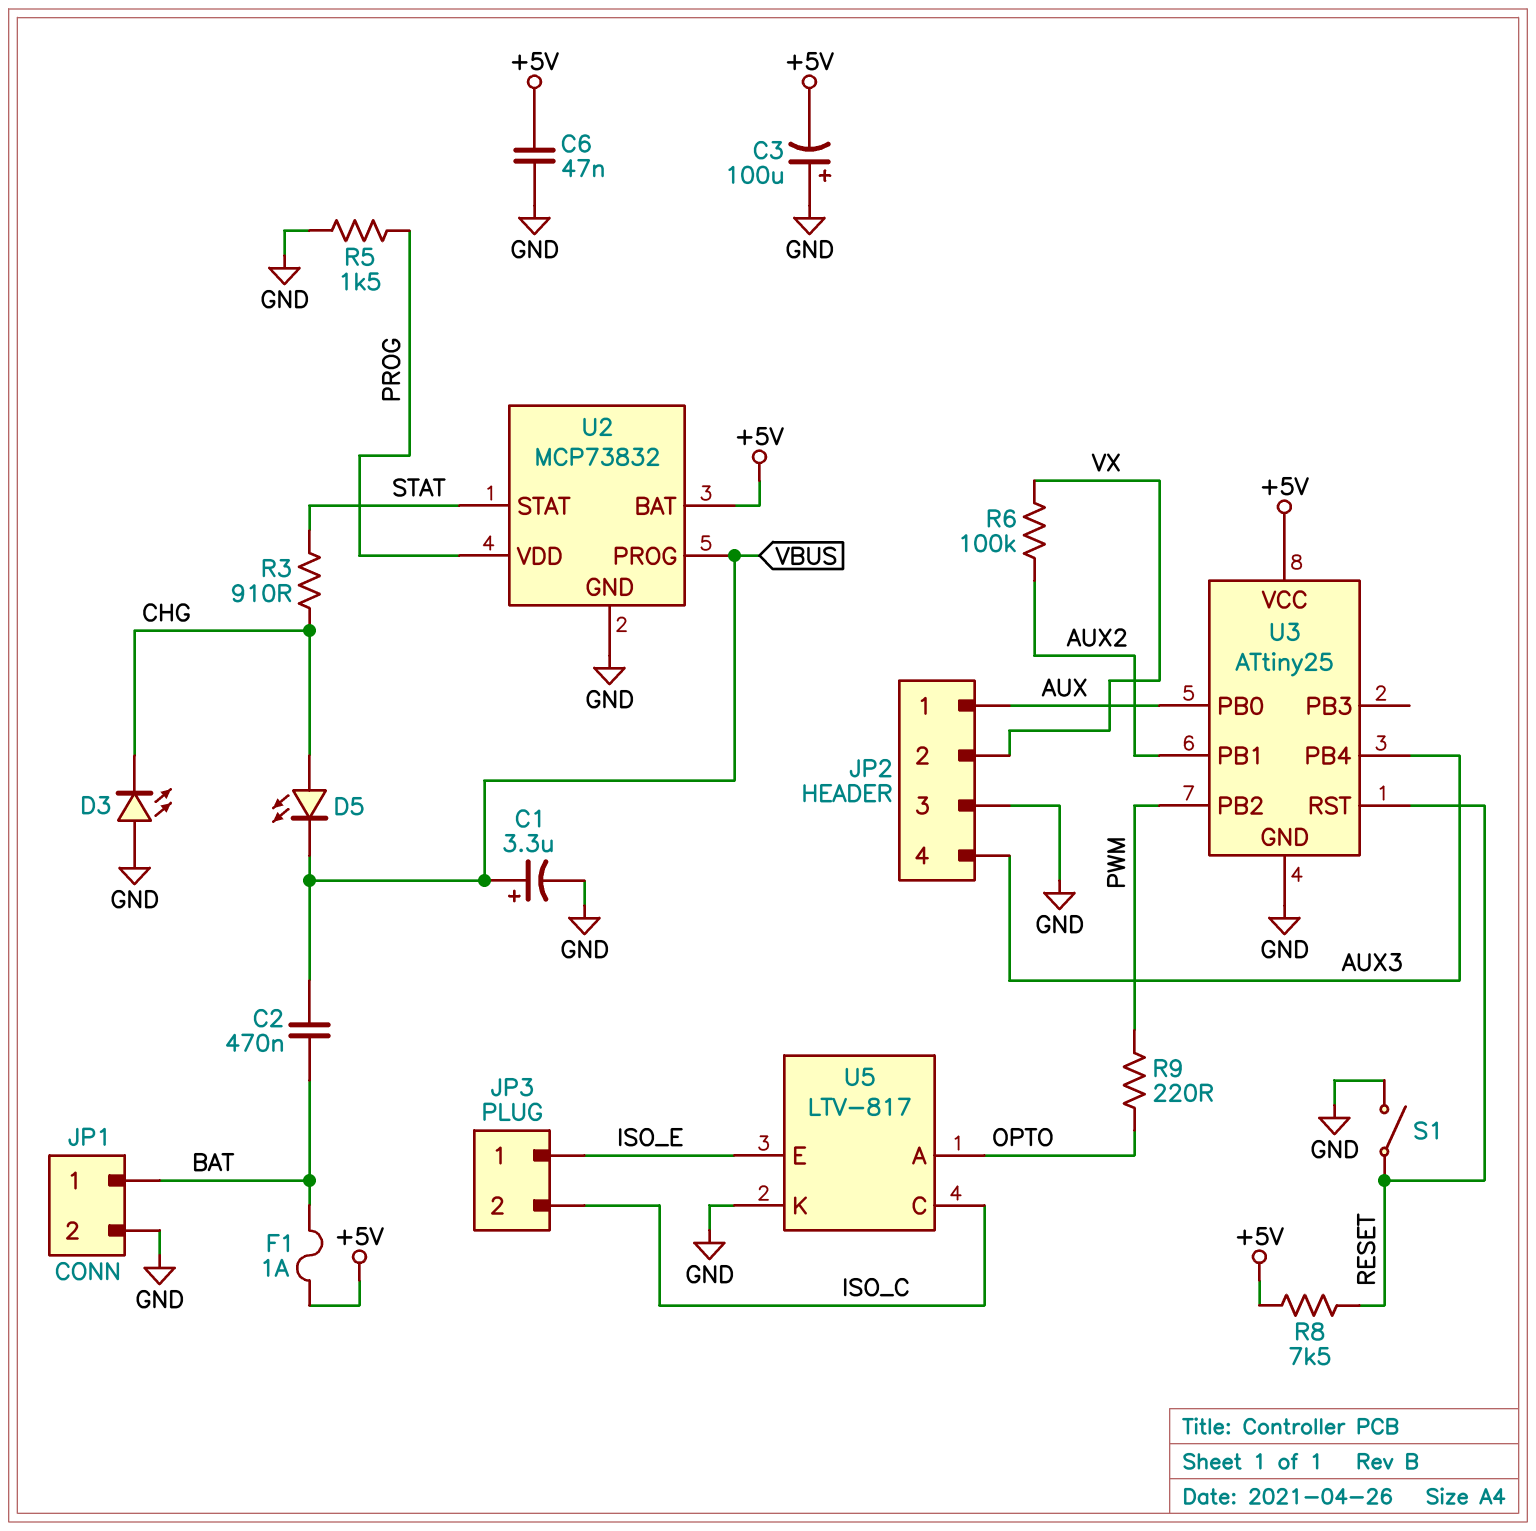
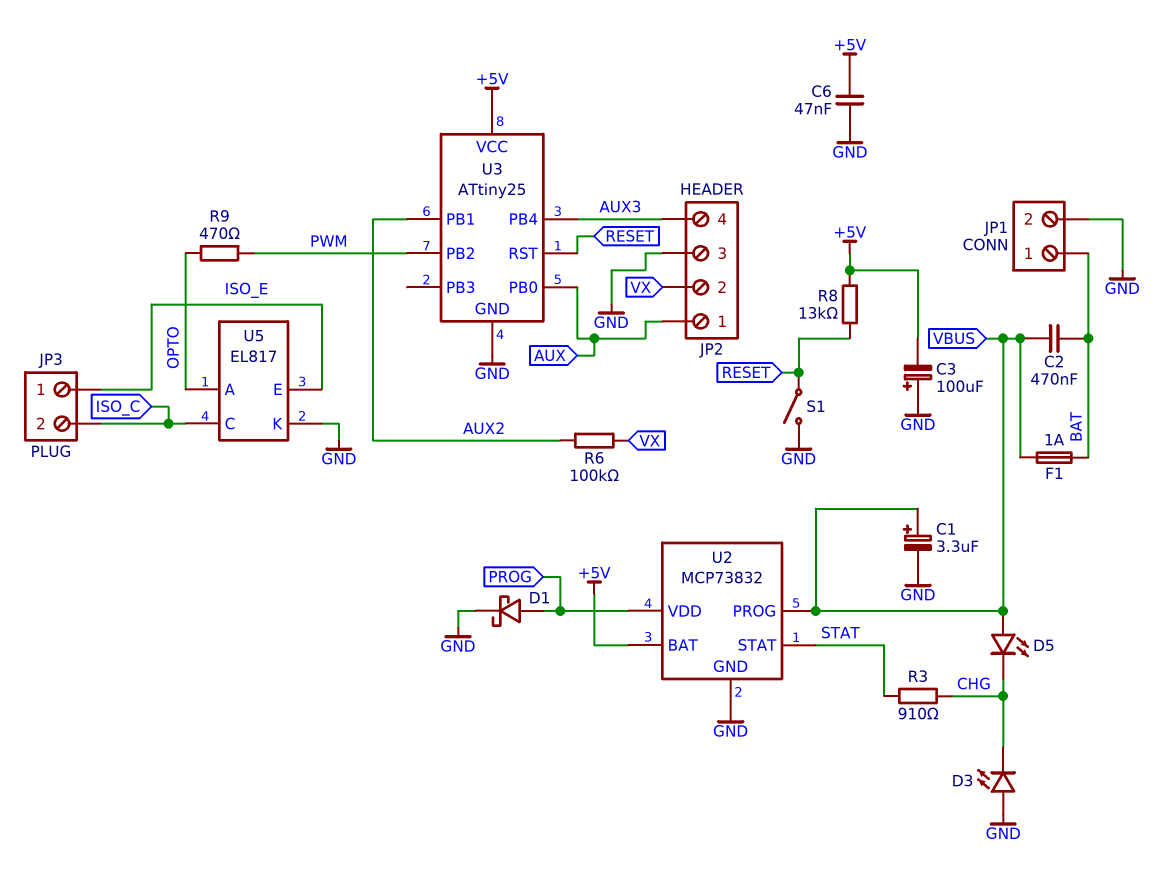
D1: none -> schottky (A PROG, K GND)
D5: LED (A CHG, K VBUS) -> LED (A VBUS, K CHG)
F1: 1A (+5V, BAT) -> 1A (BAT, VBUS)
R5: 1.5k (GND, PROG) -> none
R8: 7.5k (+5V, RESET) -> 13k (+5V, RESET)
R9: 220 (OPTO, PWM) -> 470 (OPTO, PWM)
U5: LTV-817 -> EL817

